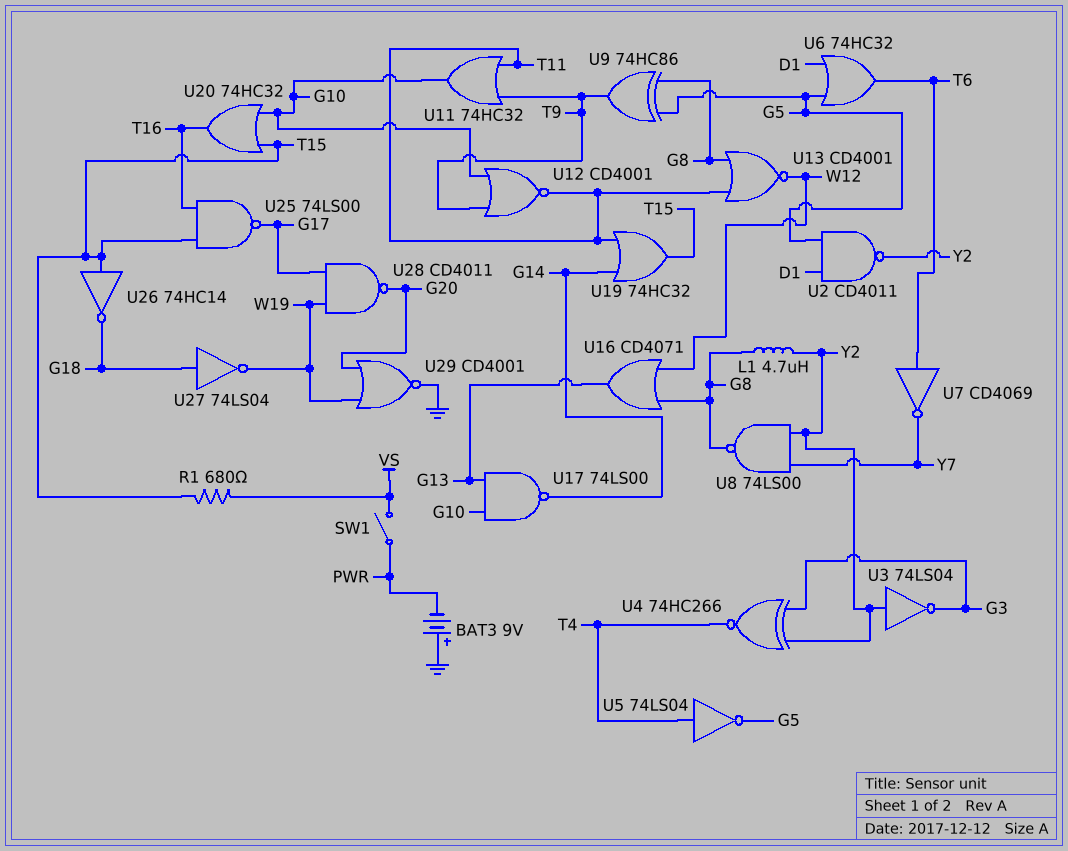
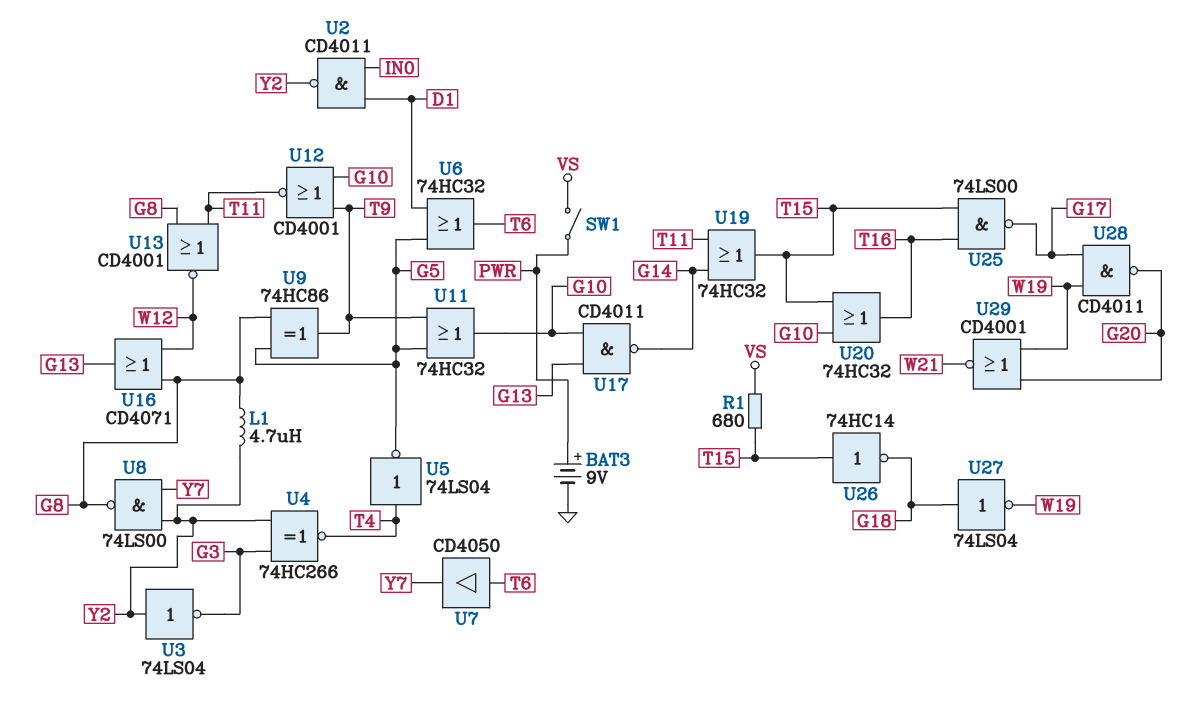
BAT3: 9V (plus GND, minus PWR) -> 9V (plus PWR, minus GND)
U2: NAND CD4011 (in D1, in G5, out Y2) -> NAND CD4011 (in D1, in IN0, out Y2)
U7: NOT CD4069 (in T6, out Y7) -> buffer CD4050 (in T6, out Y7)
U11: OR 74HC32 (in T9, in T11, out G10) -> OR 74HC32 (in G5, in T9, out G10)
U17: NAND 74LS00 (in G10, in G13, out G14) -> NAND CD4011 (in G10, in G13, out G14)
U29: NOR CD4001 (in G20, in W19, out GND) -> NOR CD4001 (in G20, in W19, out W21)

